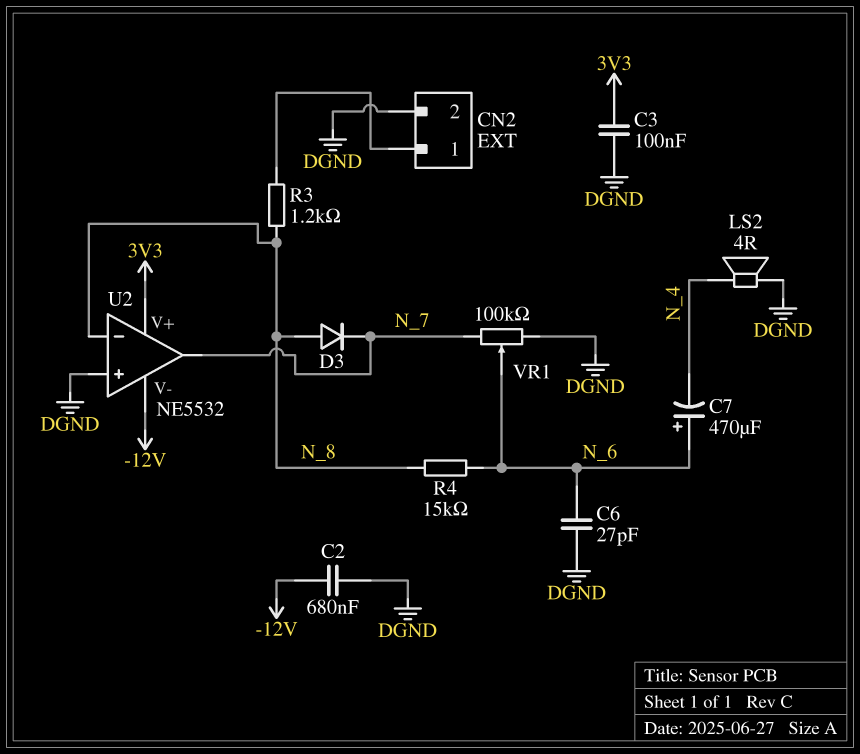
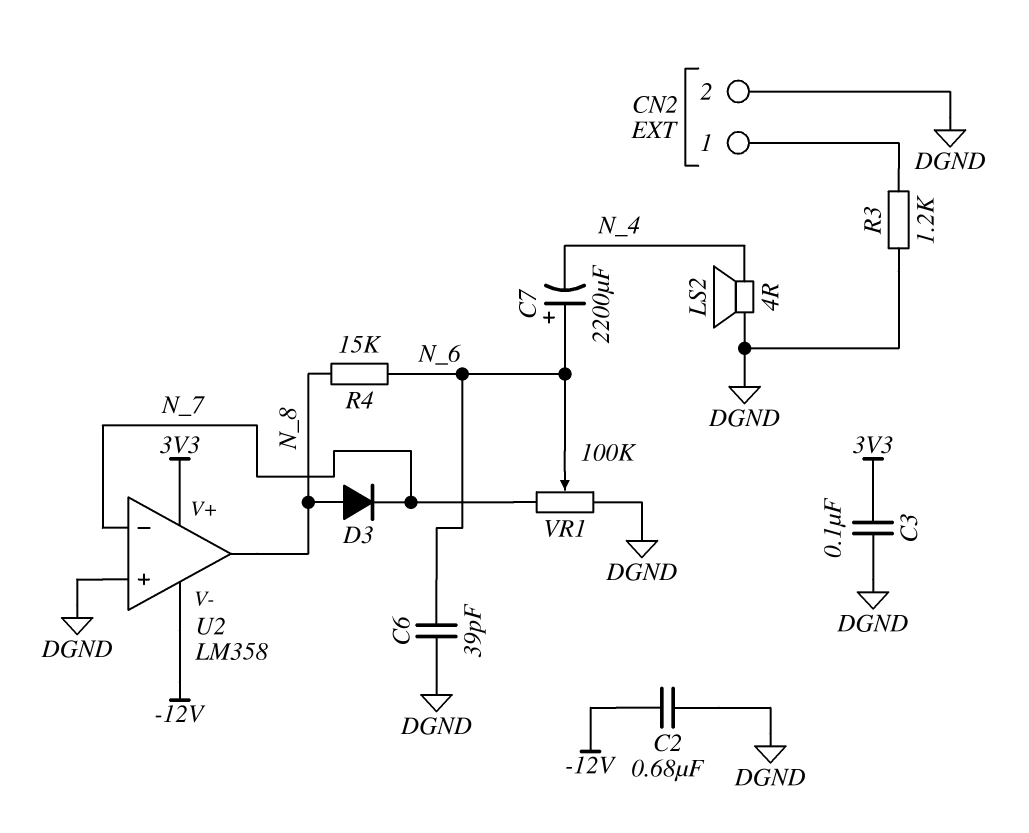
C6: 27pF (DGND, N_6) -> 39pF (DGND, N_6)
C7: 470uF (plus N_6, minus N_4) -> 2200uF (plus N_6, minus N_4)
R3: 1.2k (CN2/1, N_8) -> 1.2k (CN2/1, DGND)
U2: NE5532 -> LM358
U2 pin in-: N_8 -> N_7
U2 pin out: N_7 -> N_8

